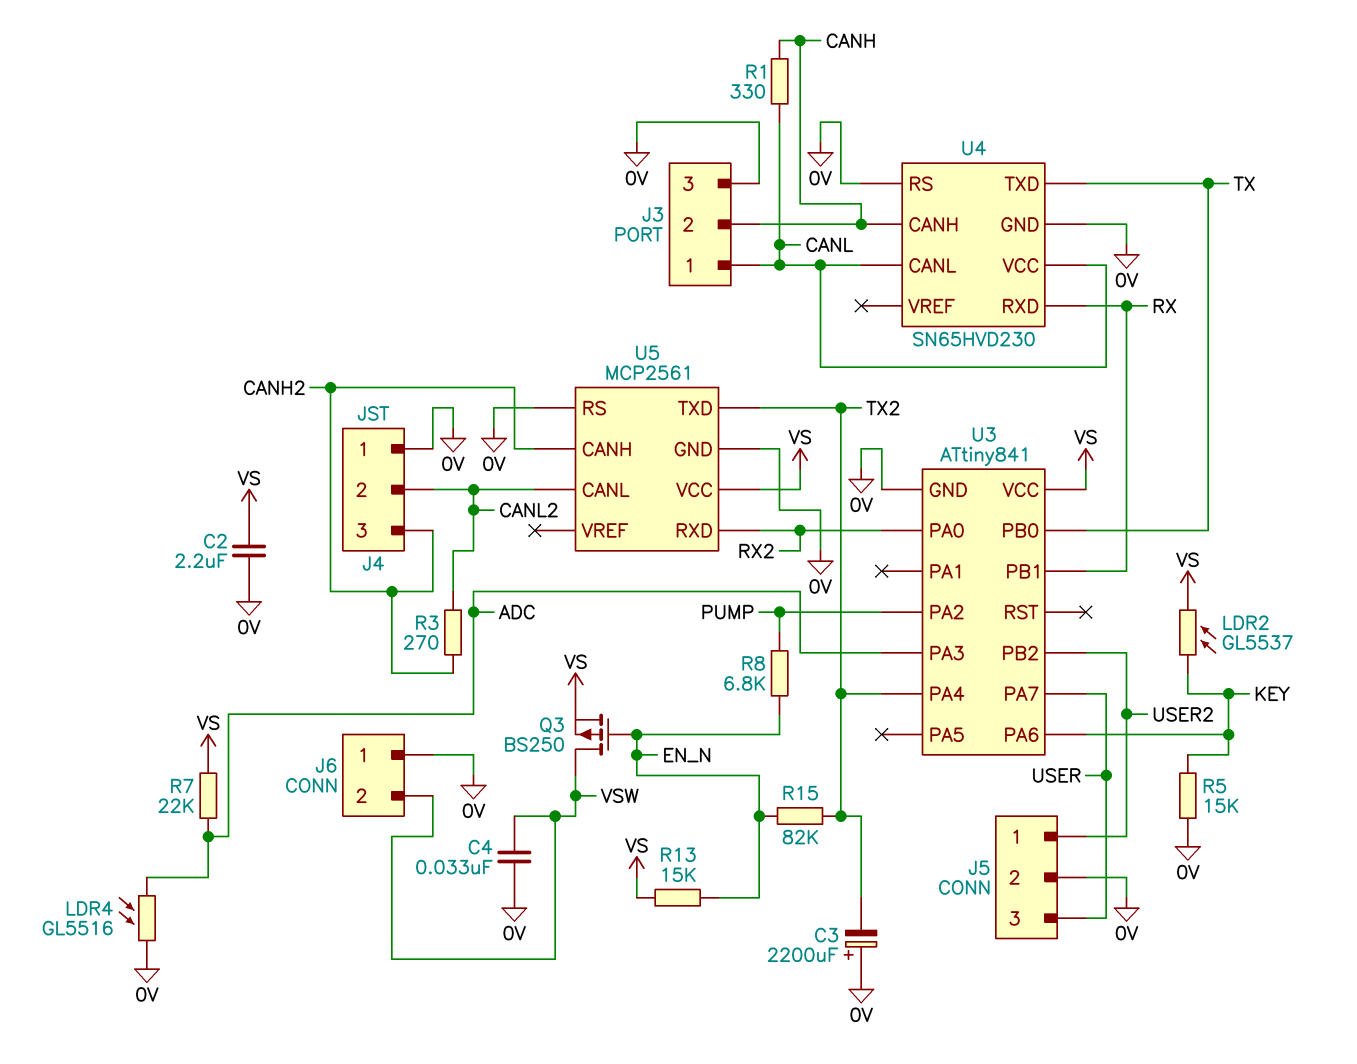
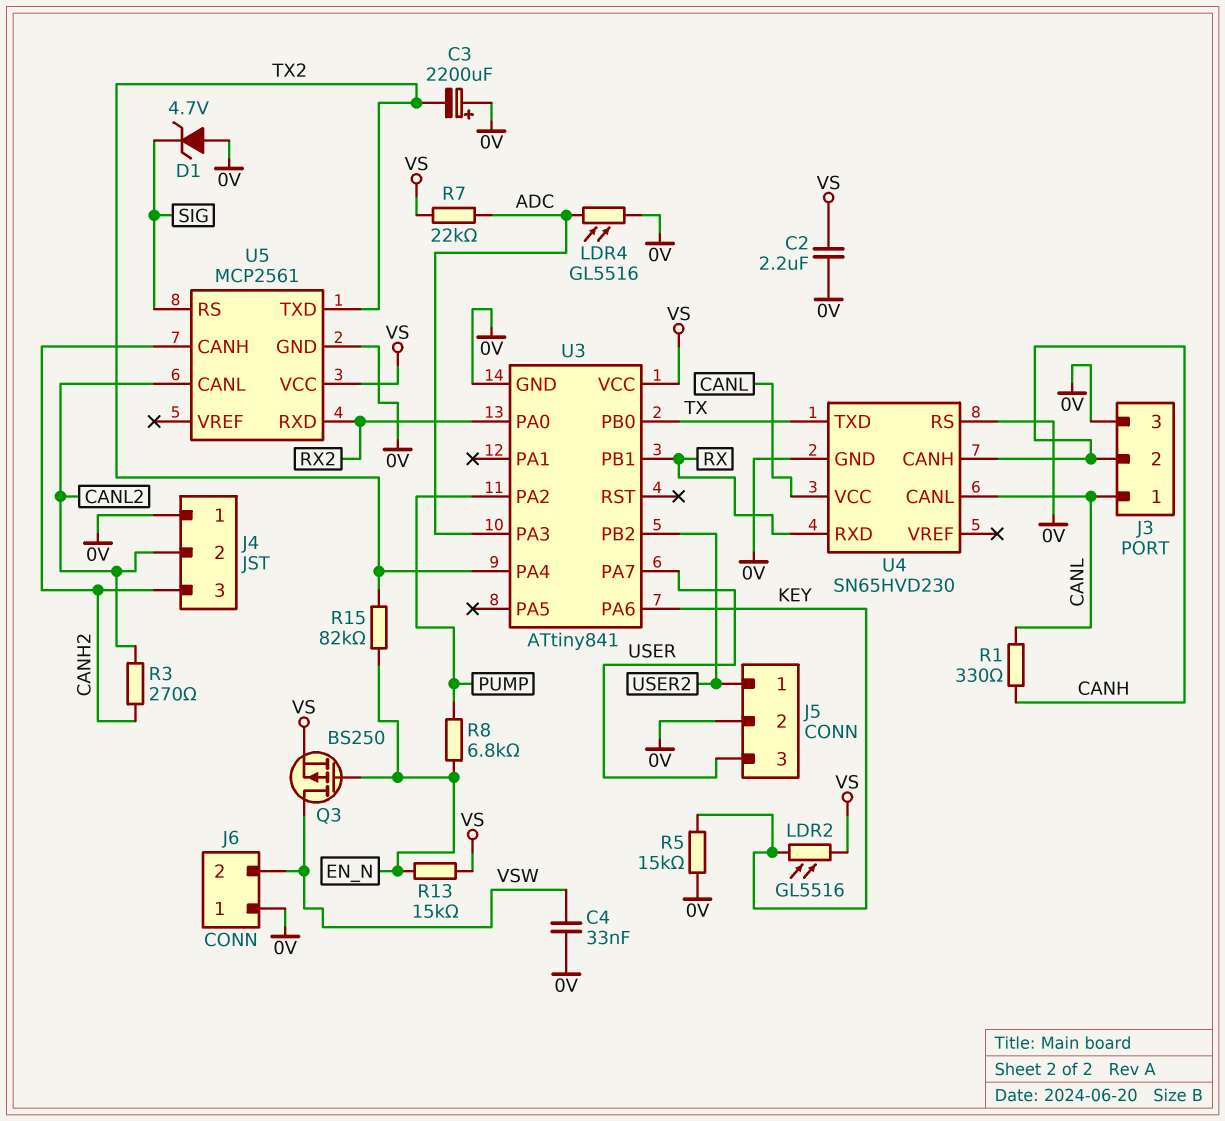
D1: none -> zener 4.7V (A 0V, K SIG)
LDR2: GL5537 (KEY, VS) -> GL5516 (KEY, VS)
U5 pin RS: 0V -> SIG

